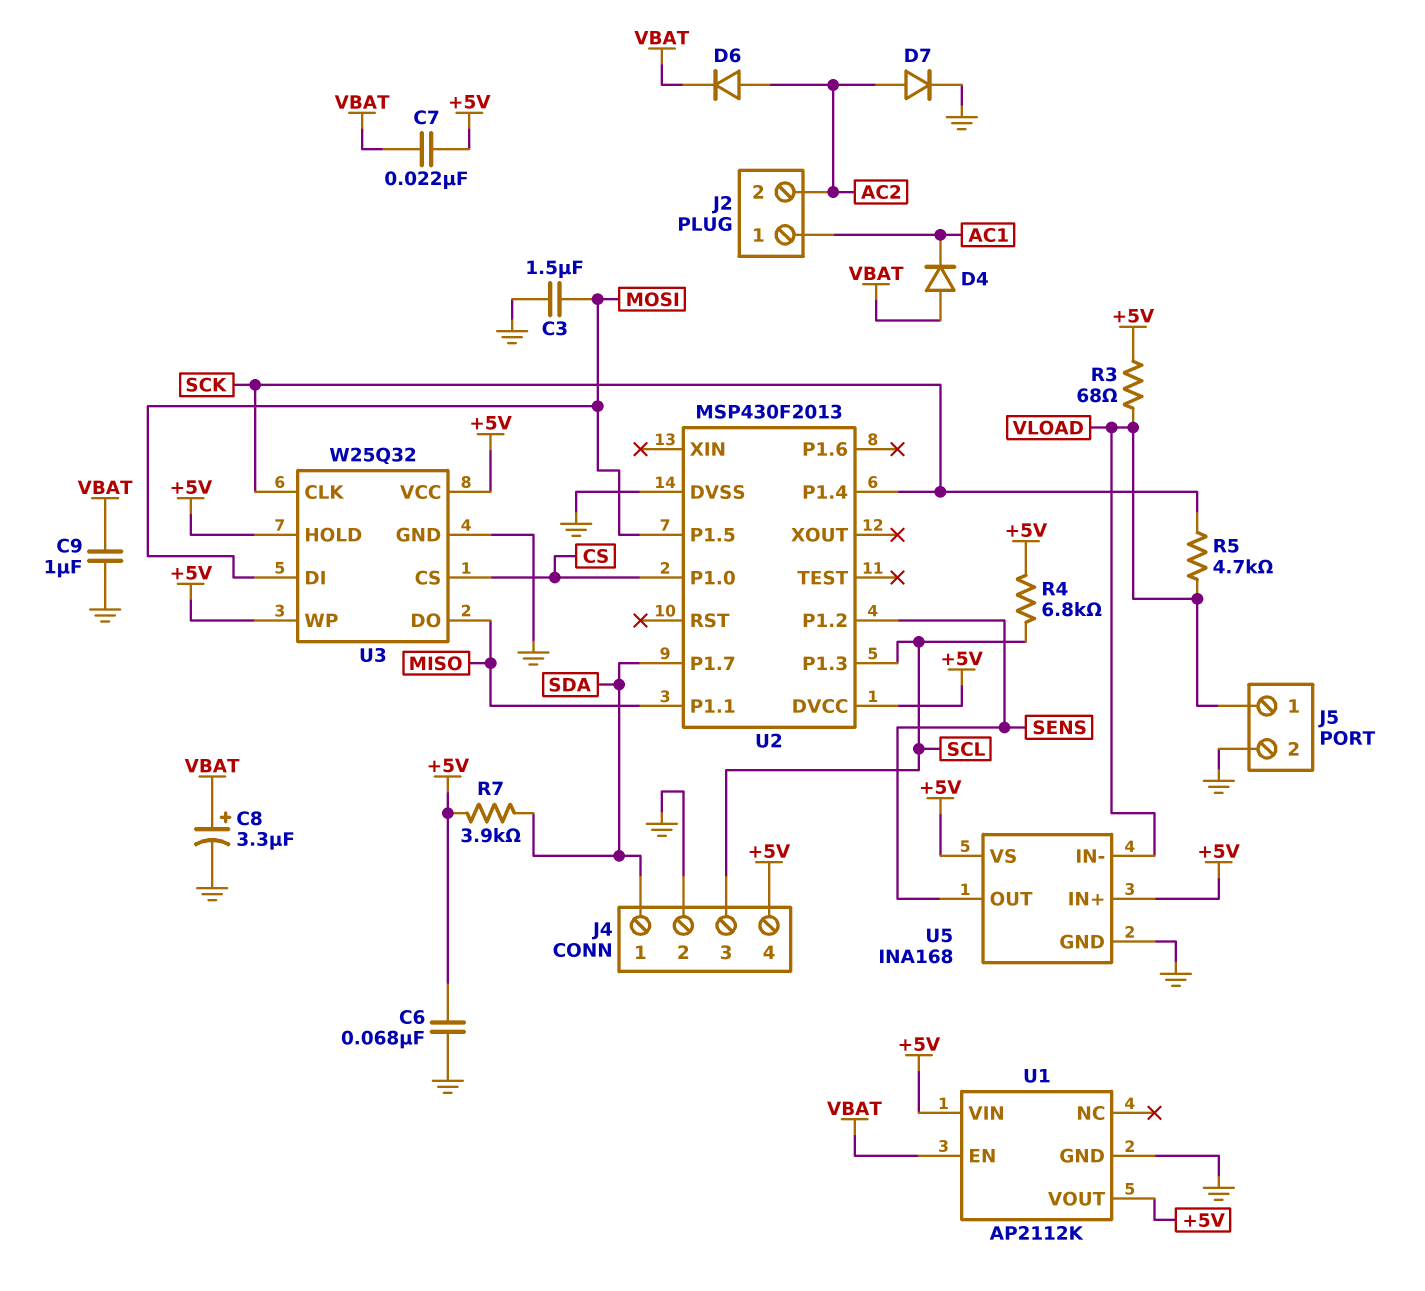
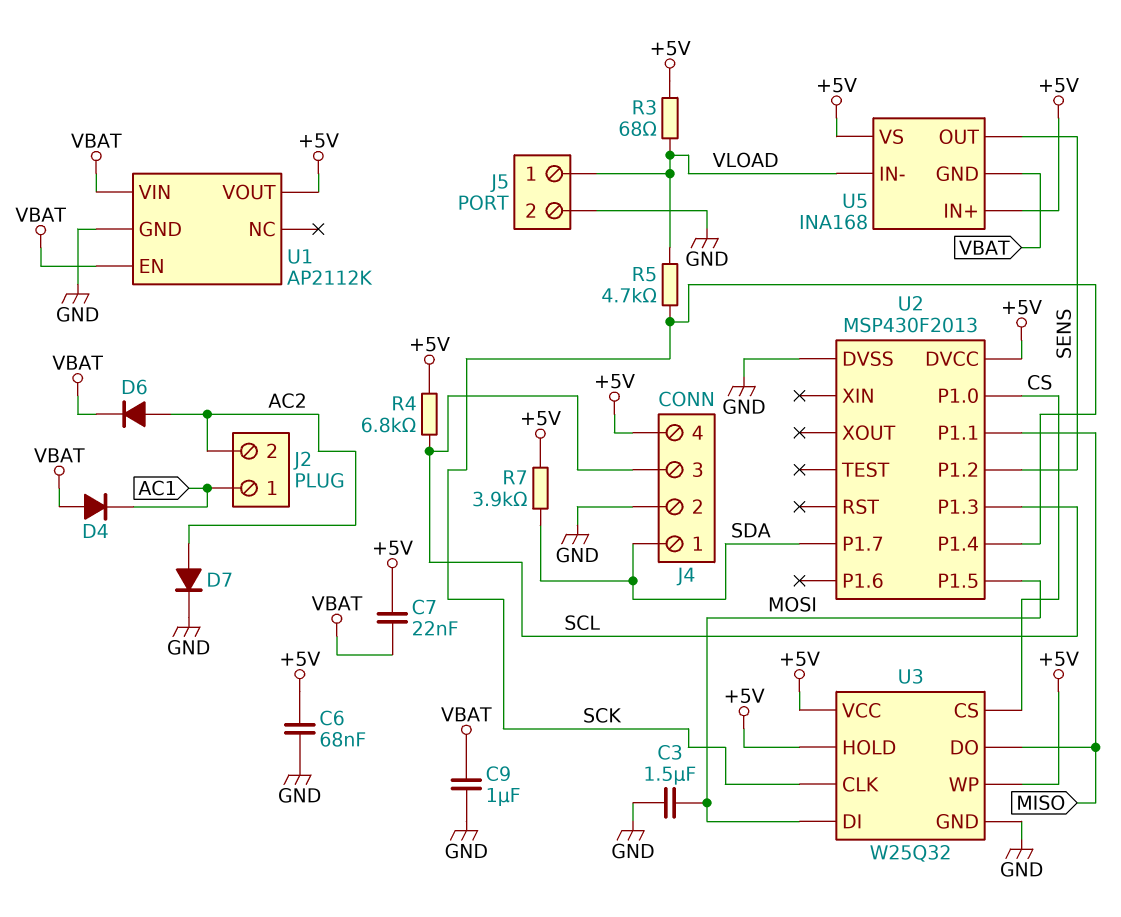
C8: 3.3uF (plus VBAT, minus GND) -> none
U1 pin VIN: +5V -> VBAT
U5 pin GND: GND -> VBAT

